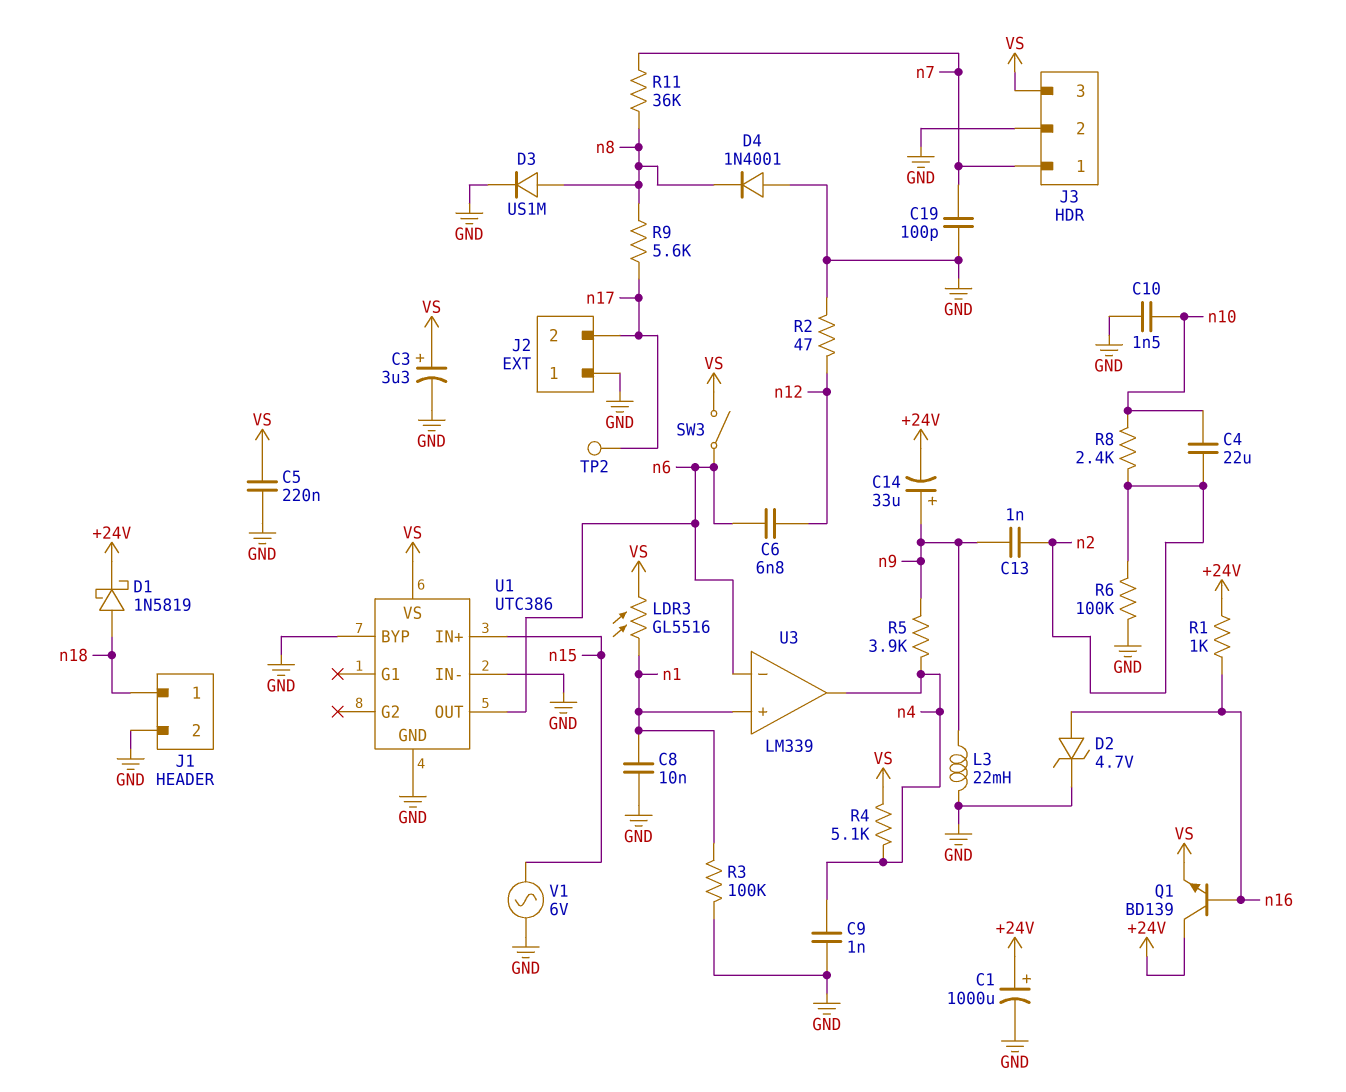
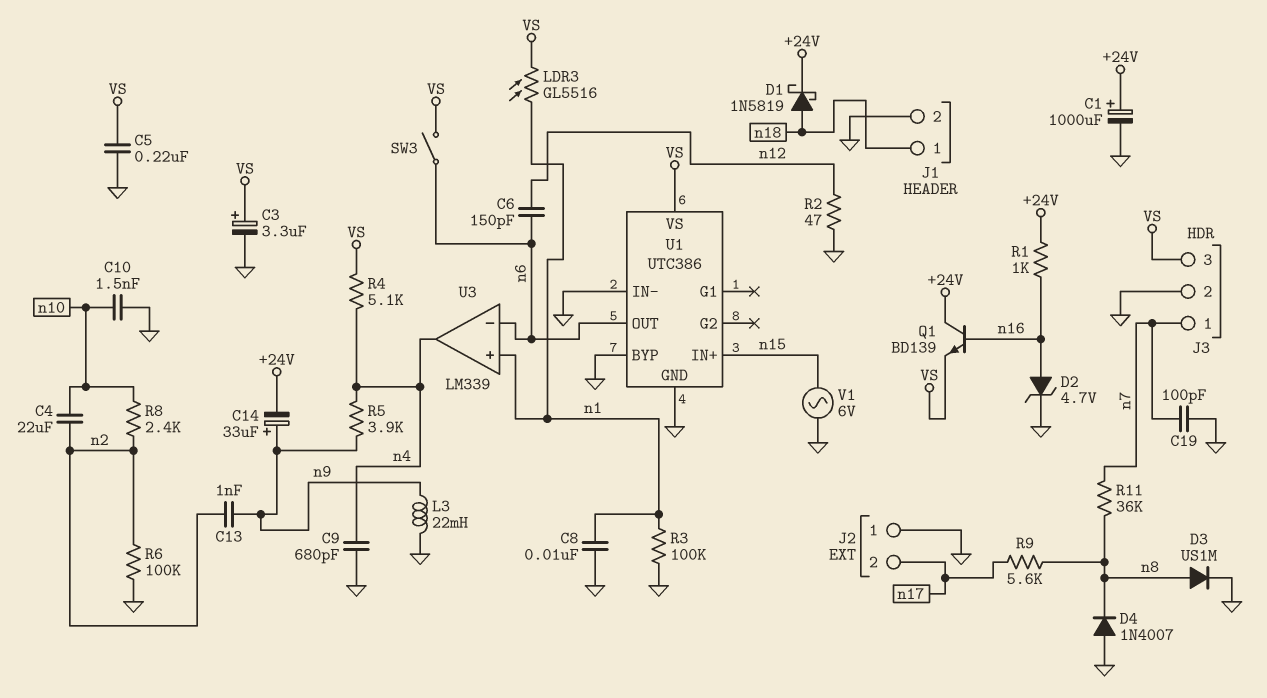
C6: 6.8nF (n6, n12) -> 150pF (n6, n12)
C9: 1nF (GND, n4) -> 680pF (GND, n4)
D4: diode 1N4001 (A GND, K n8) -> diode 1N4007 (A GND, K n8)
TP2: test point (n17) -> none

